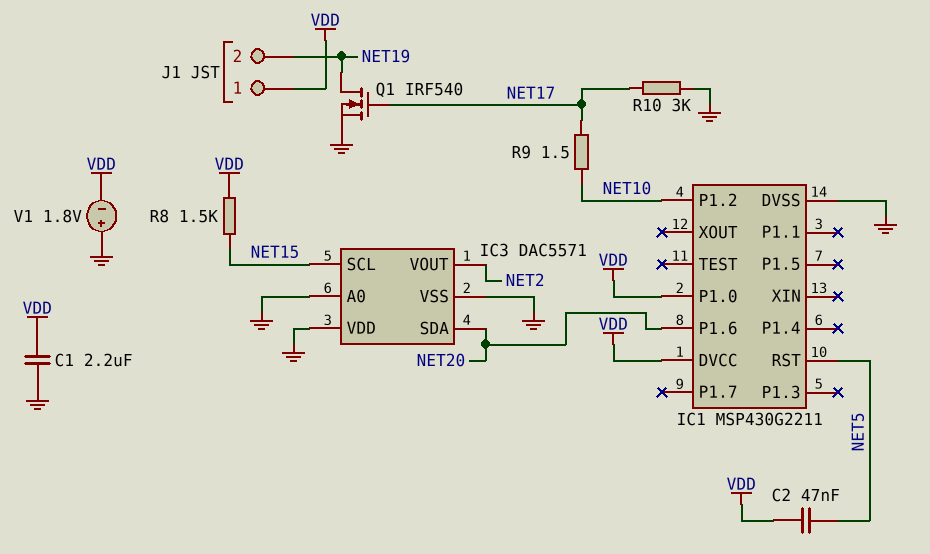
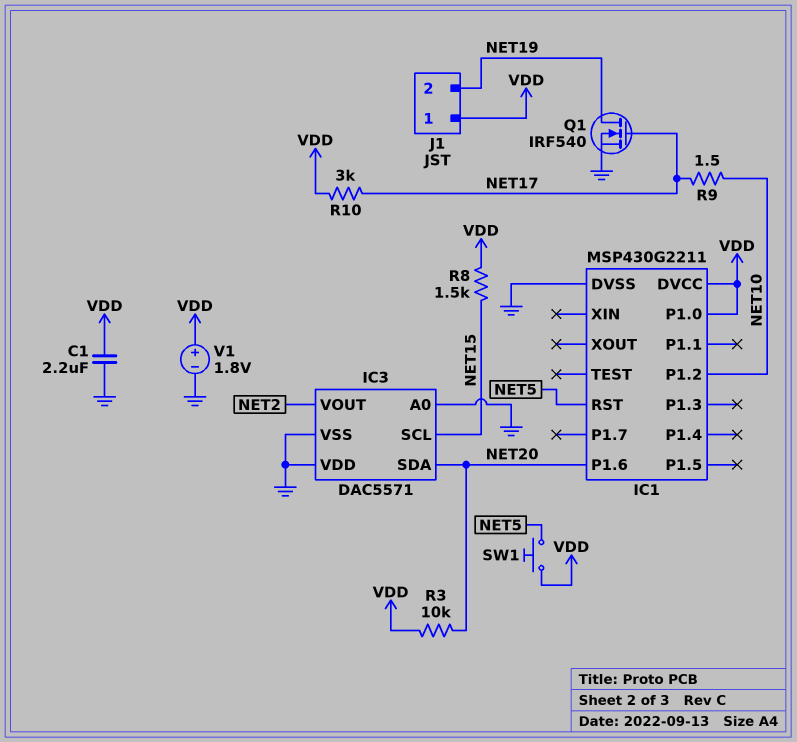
C2: 47nF (NET5, VDD) -> none
R3: none -> 10k (NET20, VDD)
R10: 3k (GND, NET17) -> 3k (NET17, VDD)
SW1: none -> button (NET5, VDD)
V1: 1.8V (plus GND, minus VDD) -> 1.8V (plus VDD, minus GND)

